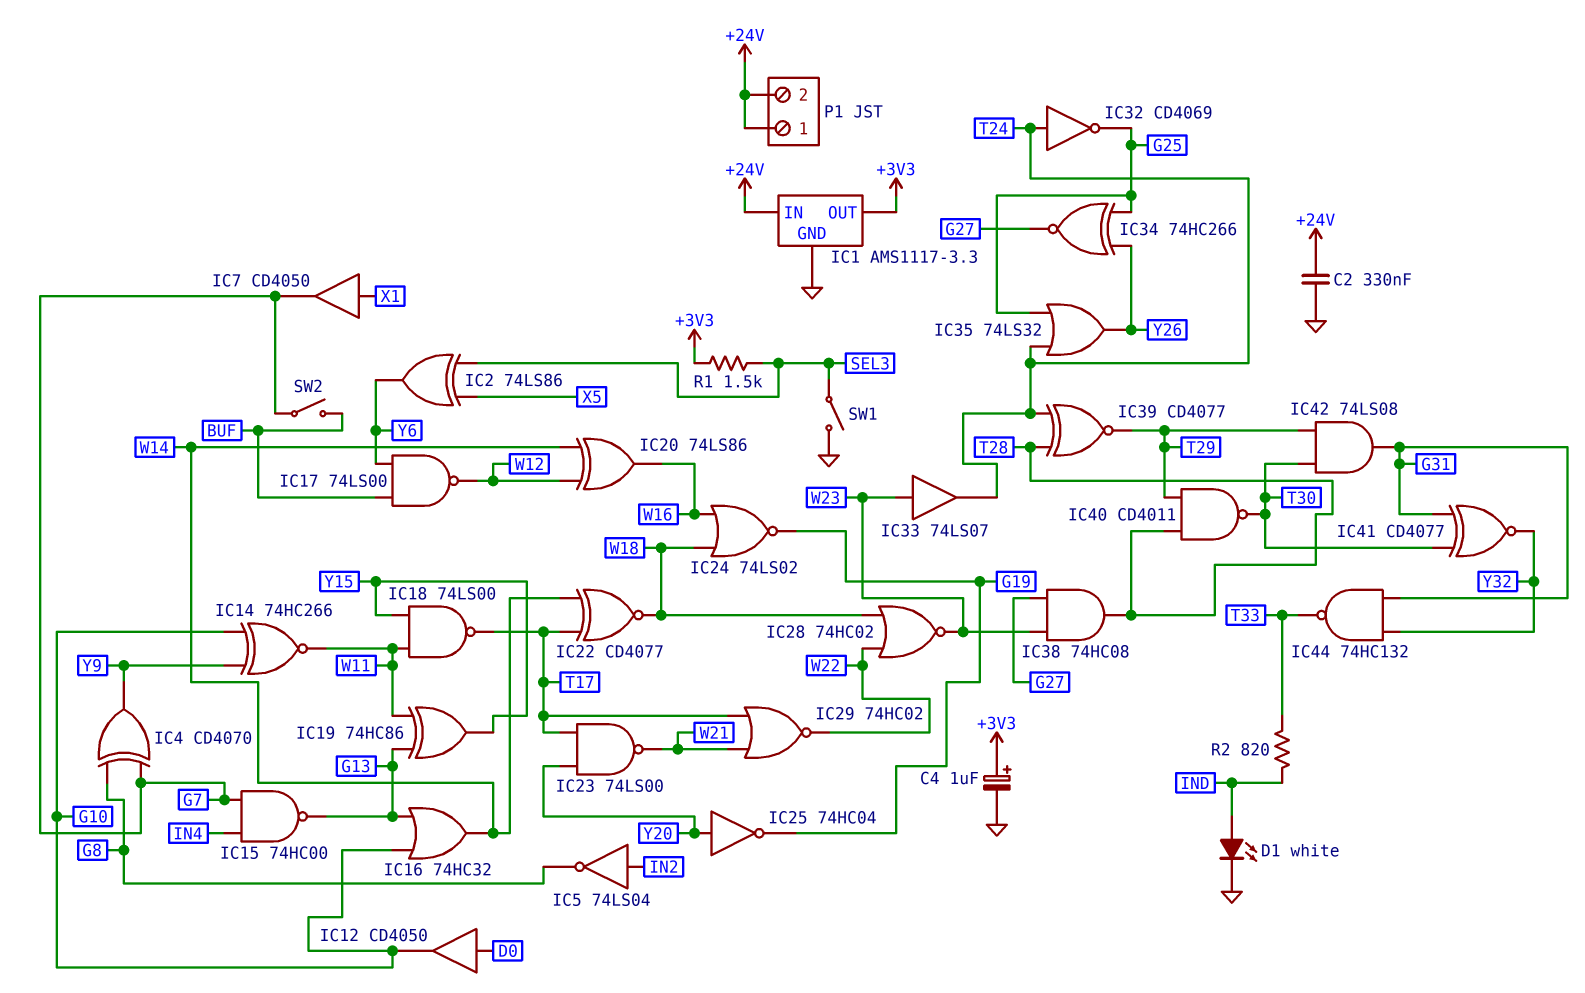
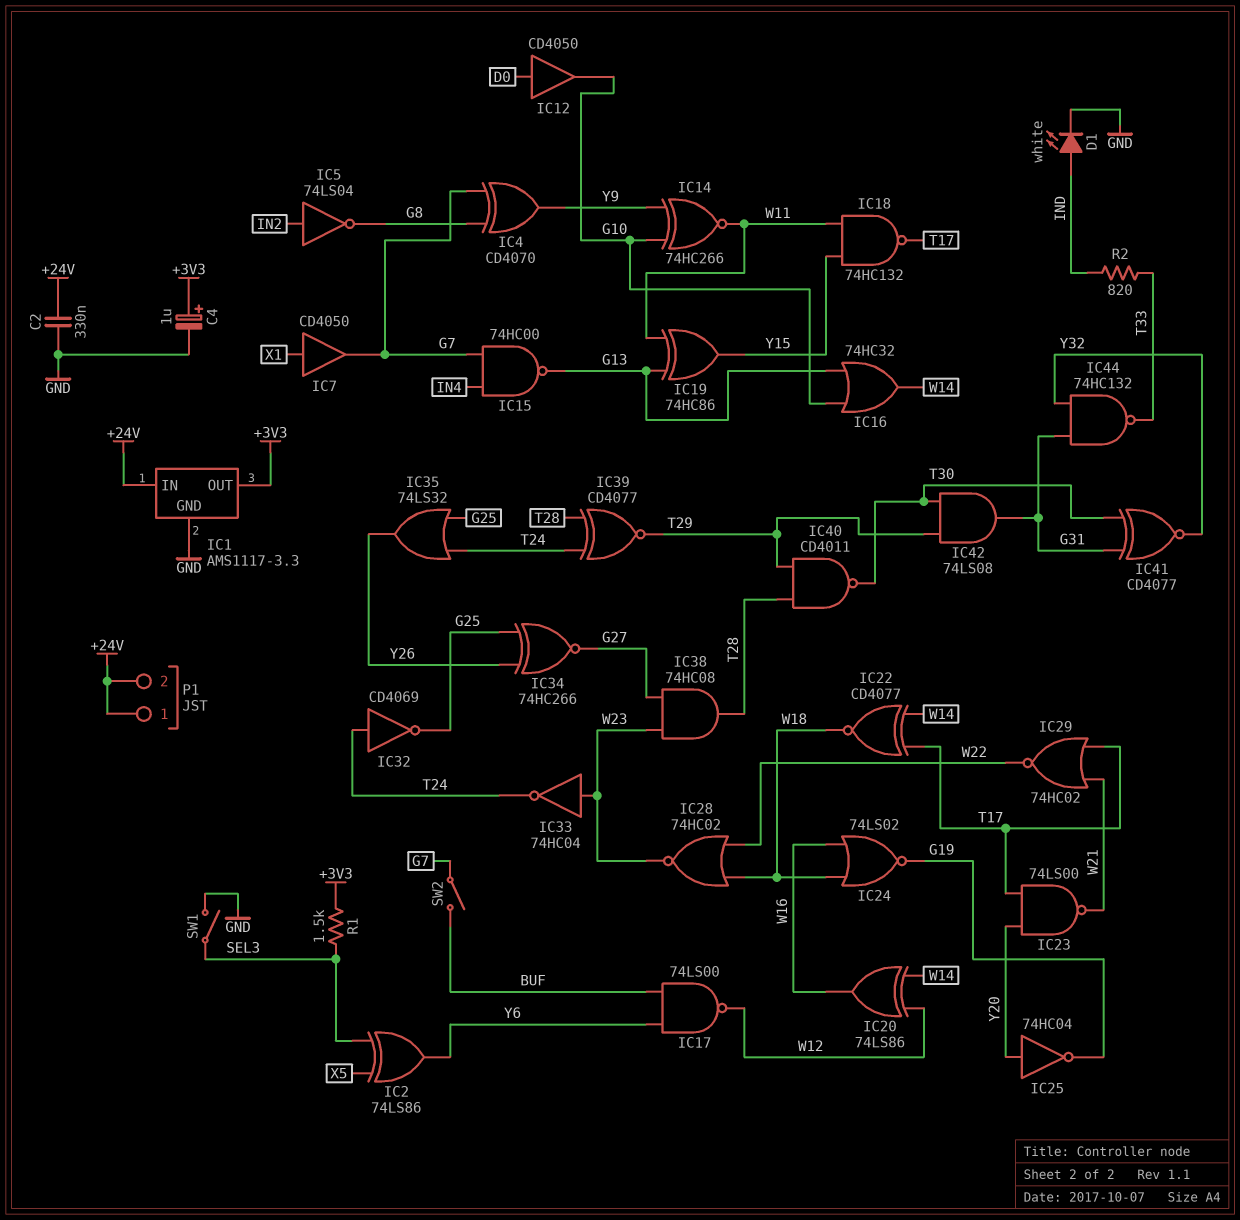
IC18: NAND 74LS00 (in W11, in Y15, out T17) -> NAND 74HC132 (in W11, in Y15, out T17)
IC33: buffer 74LS07 (in W23, out T24) -> NOT 74HC04 (in W23, out T24)

